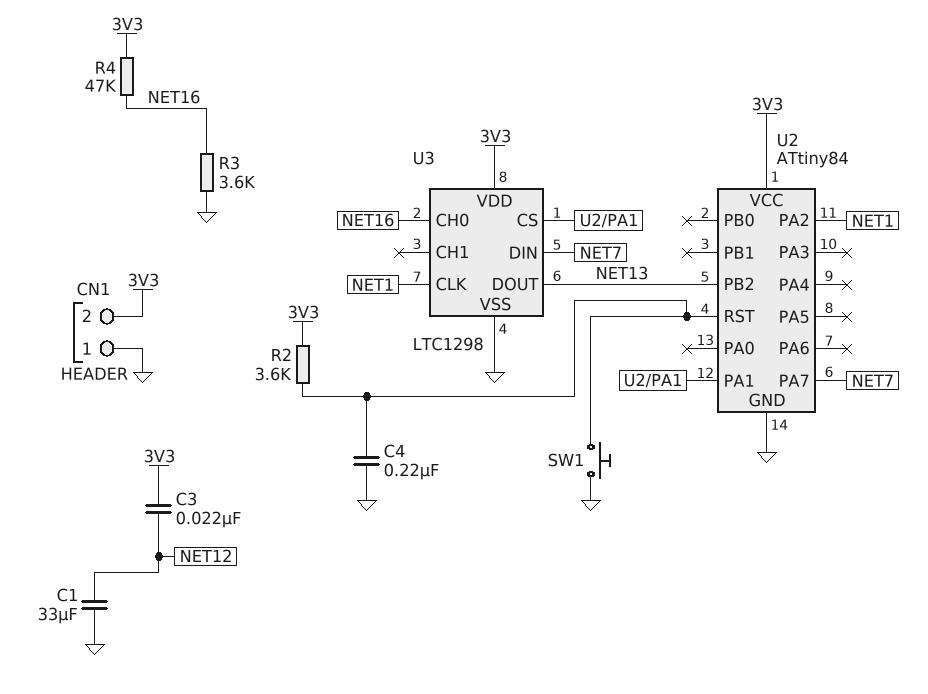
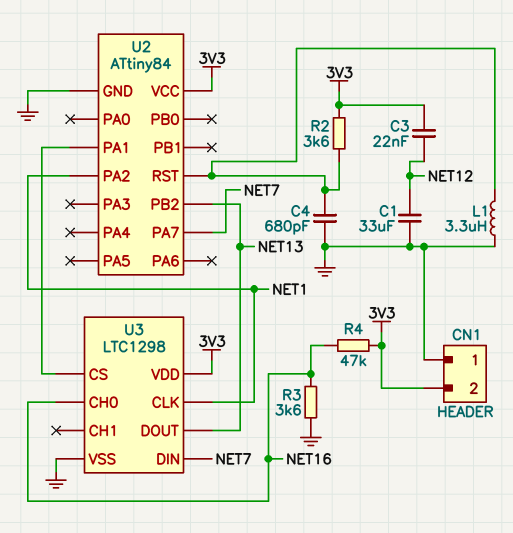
C4: 220nF (GND, U2/RST) -> 680pF (GND, U2/RST)
L1: none -> 3.3uH (GND, U2/RST)
SW1: button (GND, U2/RST) -> none

